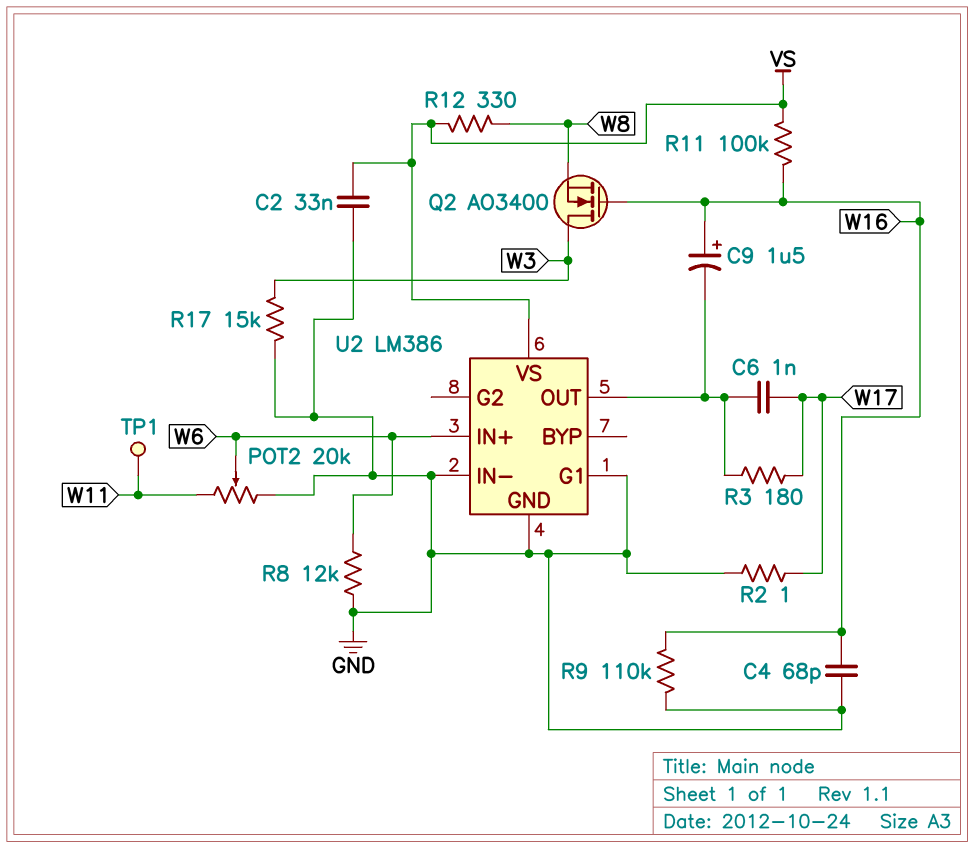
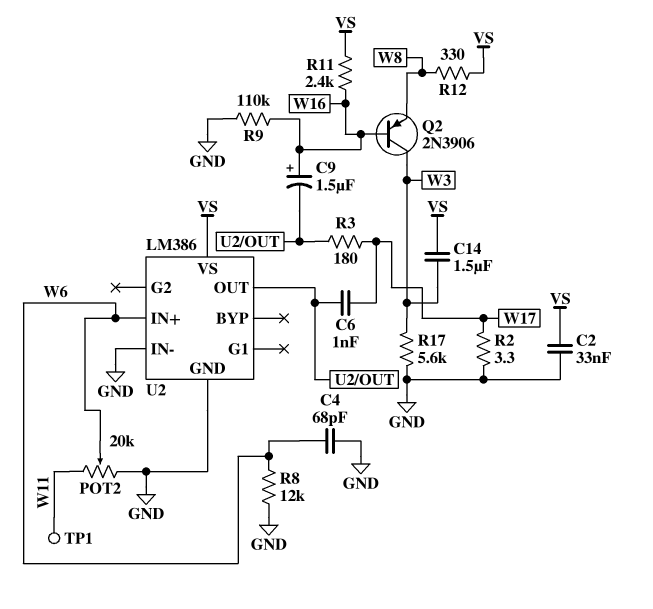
C4: 68pF (GND, W16) -> 68pF (GND, W6)
C14: none -> 1.5uF (VS, W3)
Q2: NMOS AO3400 (G W16, D W3, S W8) -> PNP 2N3906 (B W16, C W3, E W8)
R2: 1 (GND, W17) -> 3.3 (GND, W17)
R11: 100k (VS, W16) -> 2.4k (VS, W16)
R17: 15k (GND, W3) -> 5.6k (GND, W3)
U2 pin G1: GND -> none

